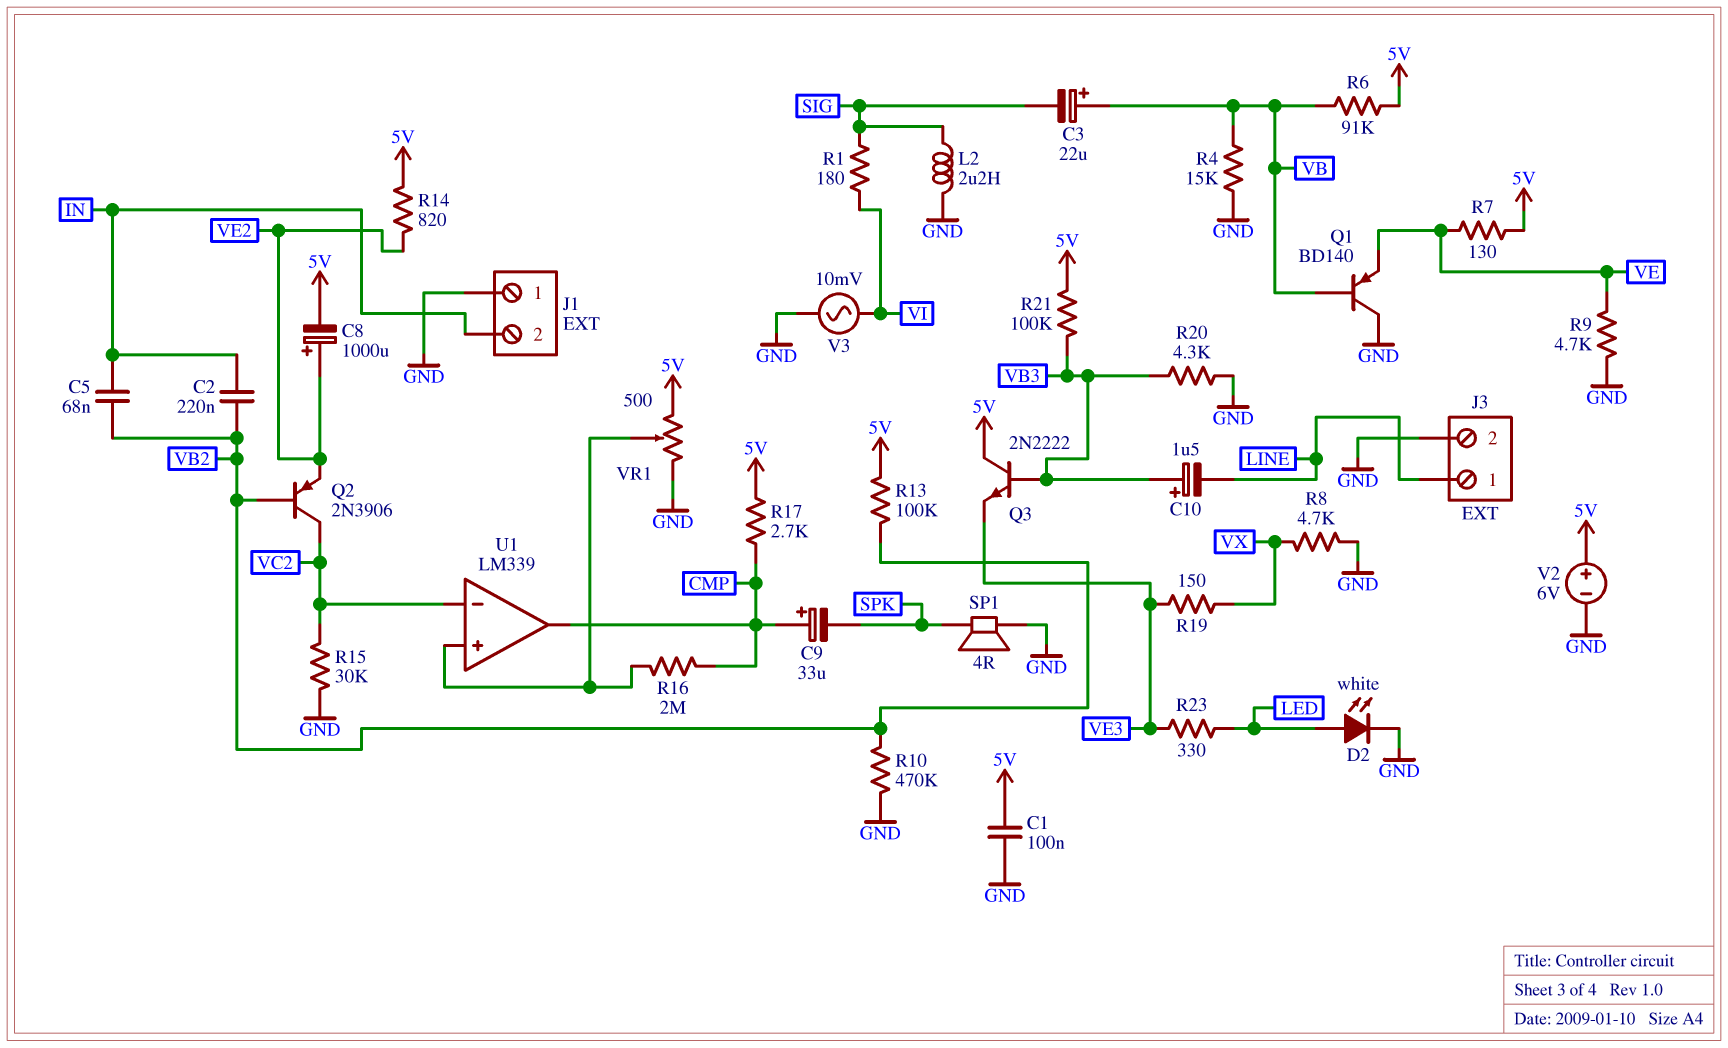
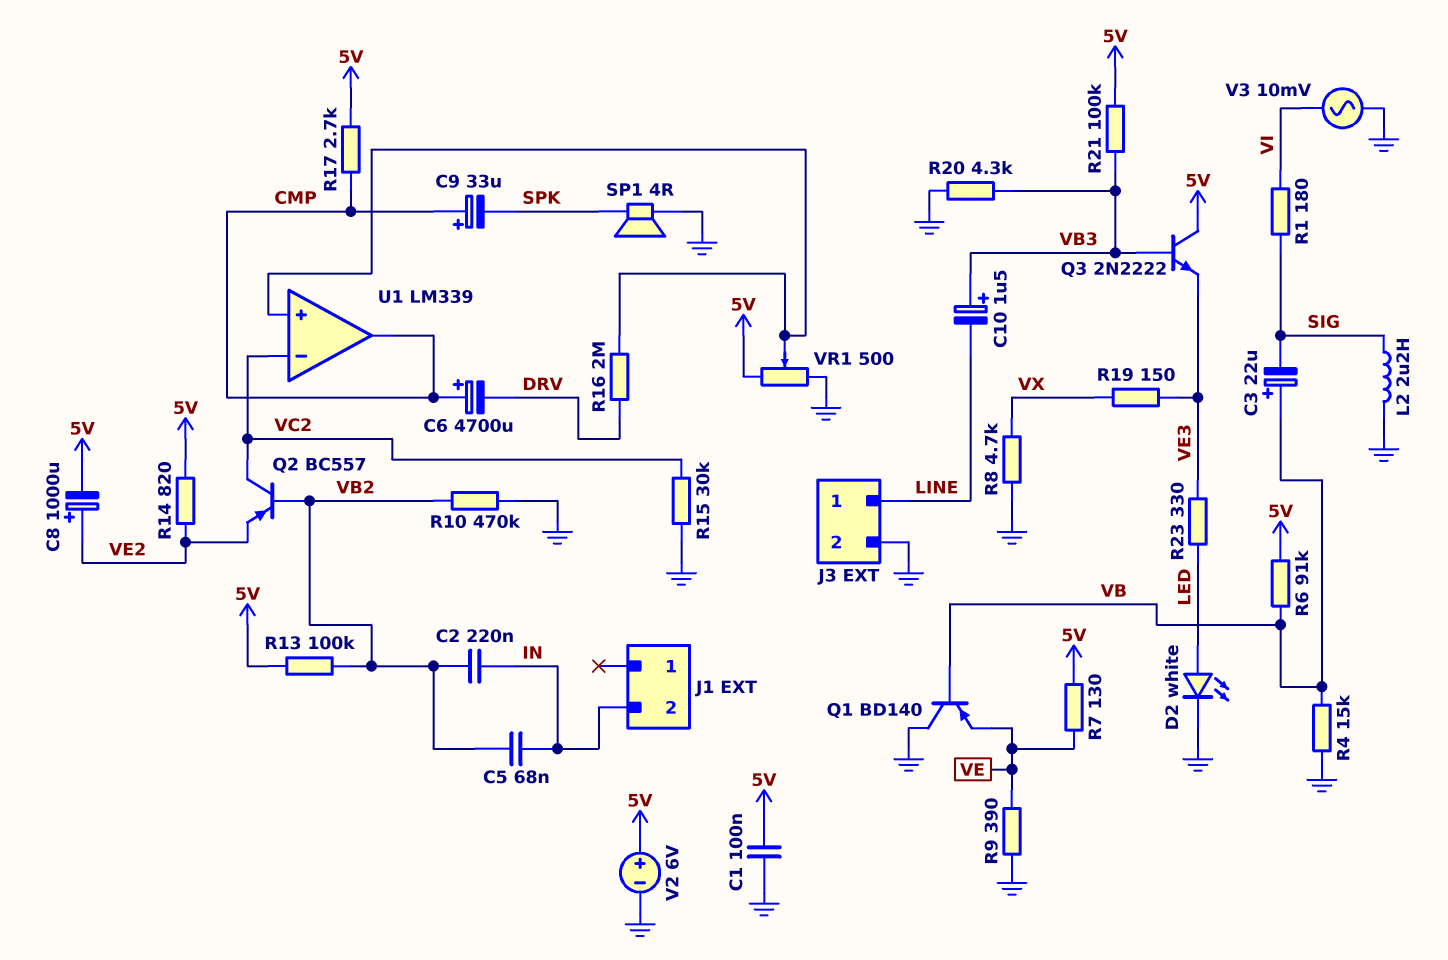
C6: none -> 4700uF (plus CMP, minus DRV)
J1 pin 1: GND -> none
Q2: PNP 2N3906 (B VB2, C VC2, E VE2) -> PNP BC557 (B VB2, C VC2, E VE2)
R9: 4.7k (GND, VE) -> 390 (GND, VE)
R16: 2M (CMP, U1/in+) -> 2M (DRV, U1/in+)

